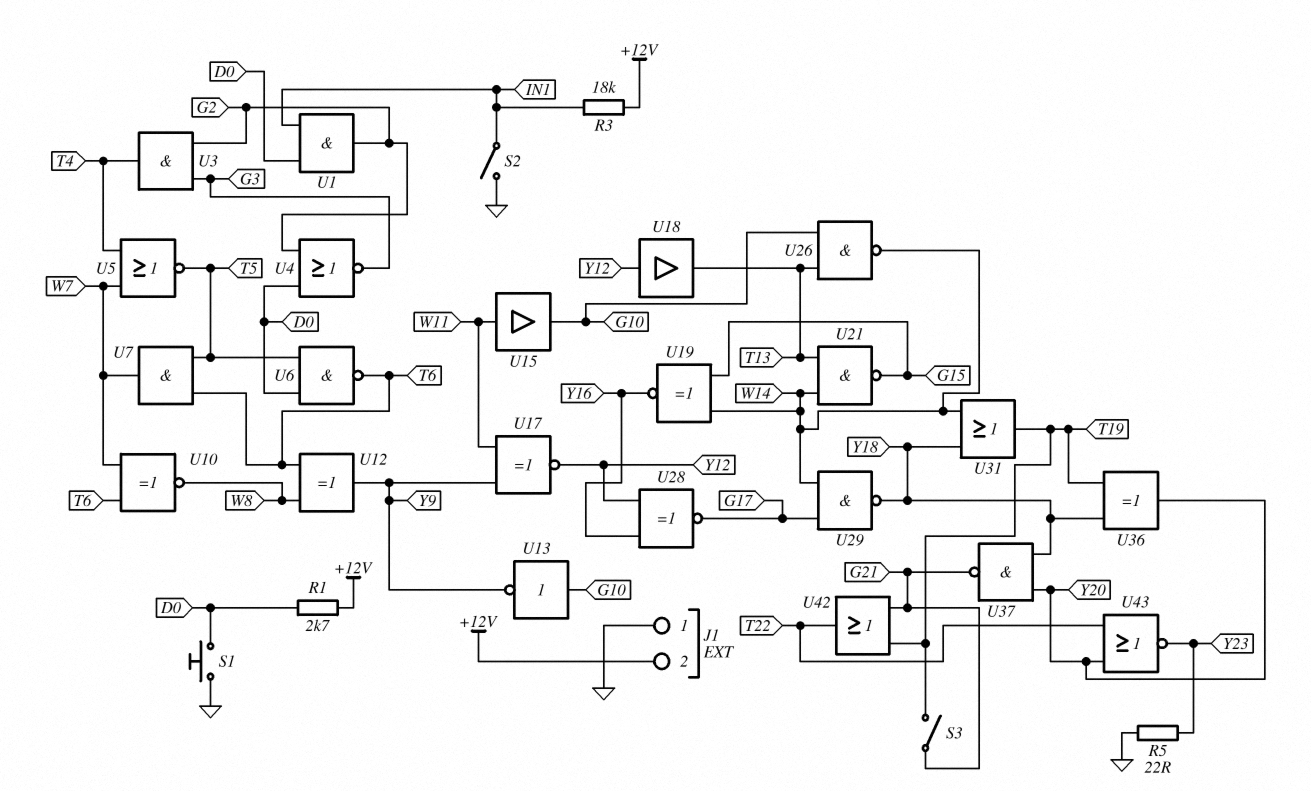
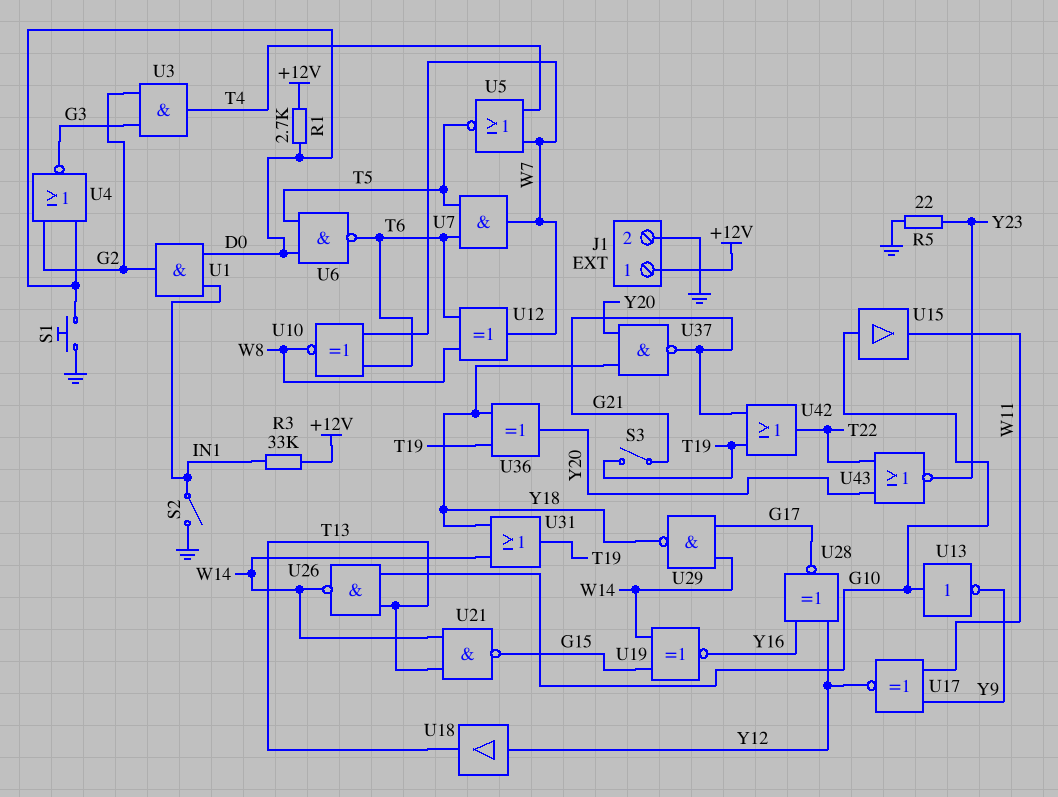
J1 pin 1: GND -> +12V
J1 pin 2: +12V -> GND
R3: 18k (+12V, IN1) -> 33k (+12V, IN1)
U12: XOR (in T6, in W8, out Y9) -> XOR (in T6, in W8, out W7)
U15: buffer (in W11, out G10) -> buffer (in G10, out W11)

